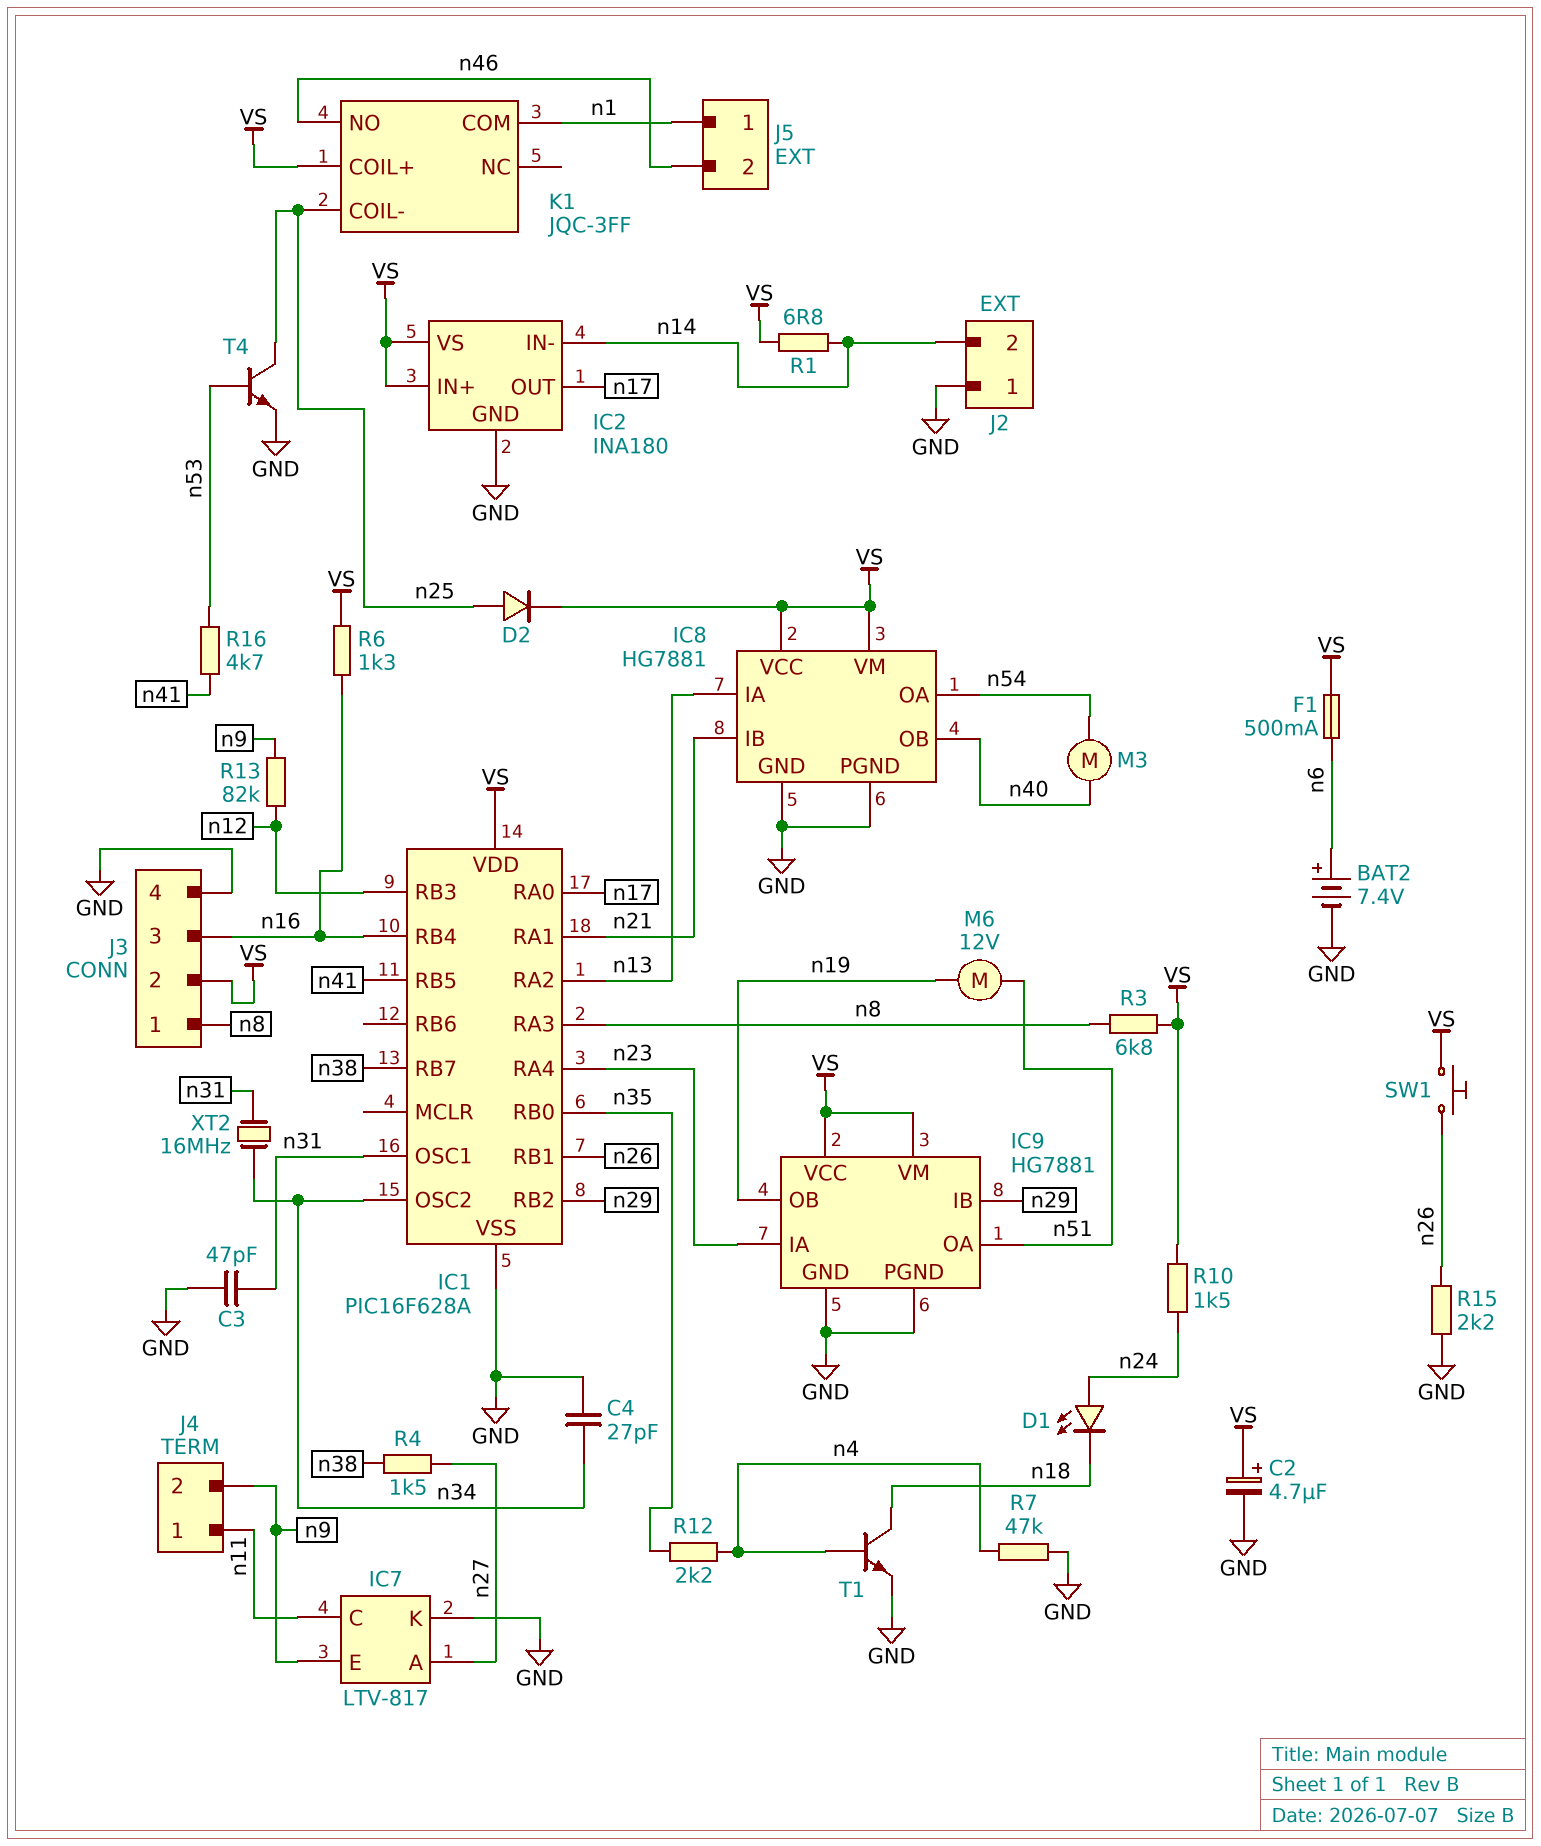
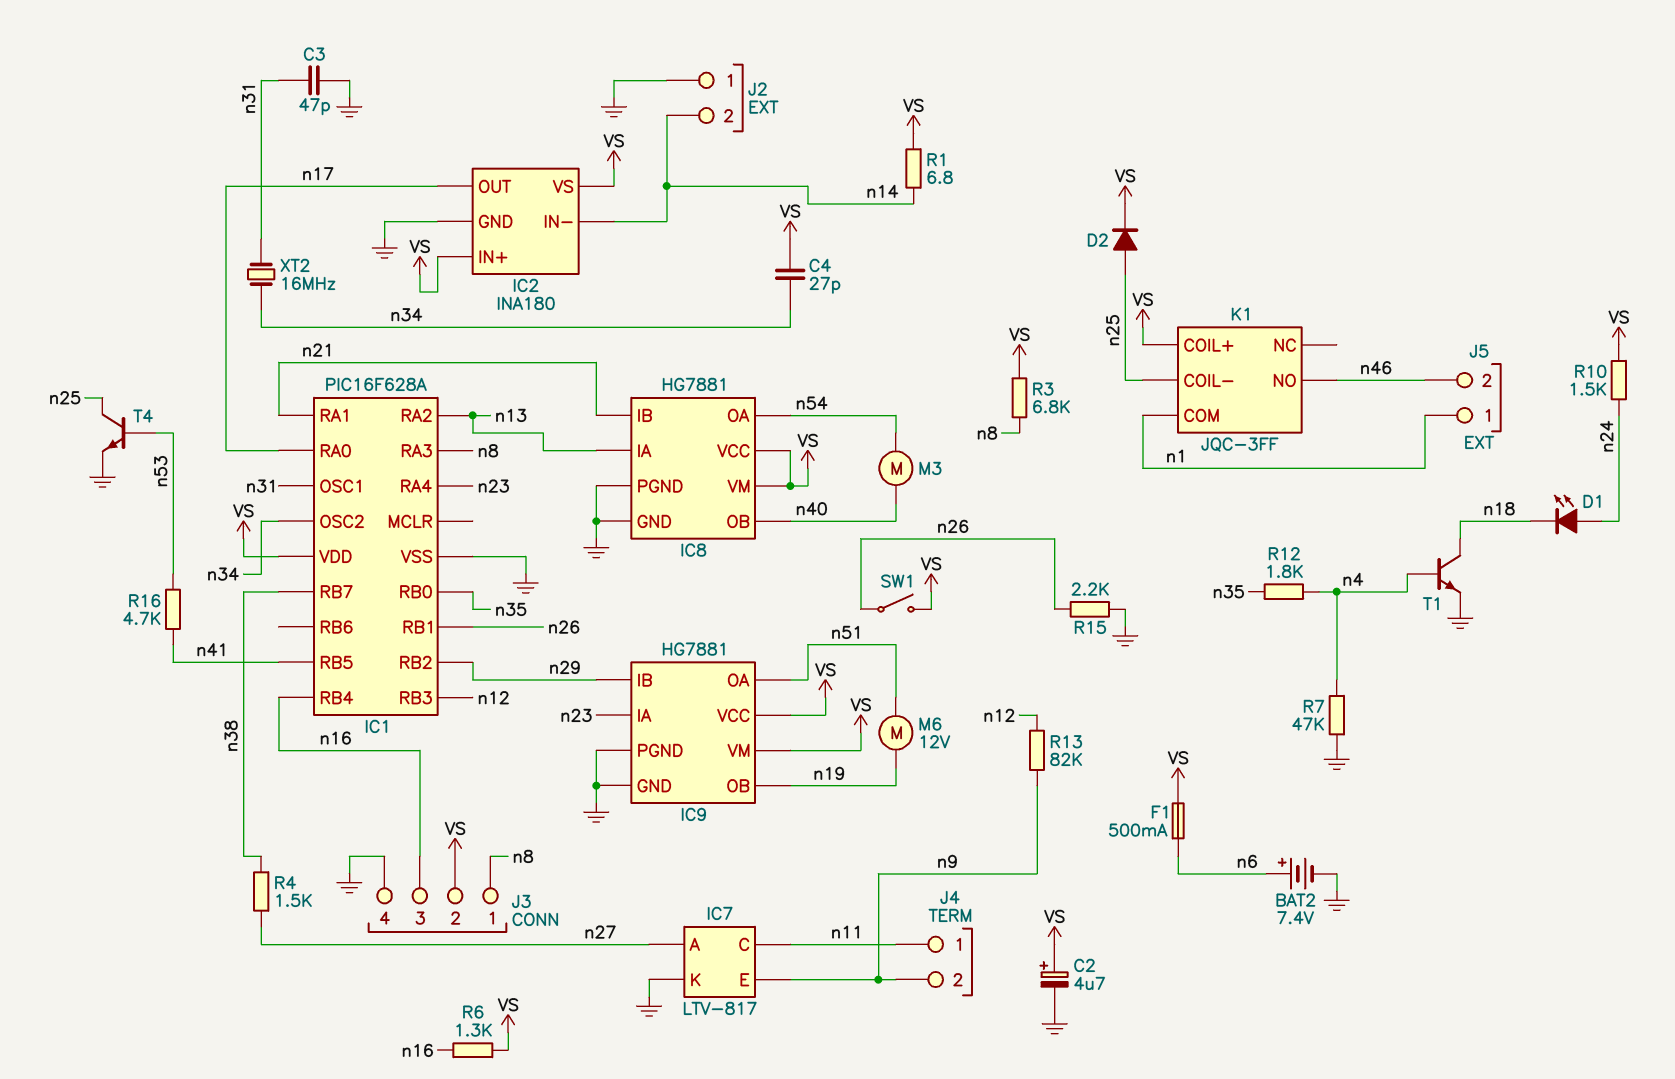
C4: 27pF (GND, n34) -> 27pF (VS, n34)
R12: 2.2k (n4, n35) -> 1.8k (n4, n35)
SW1: button (VS, n26) -> switch (VS, n26)

